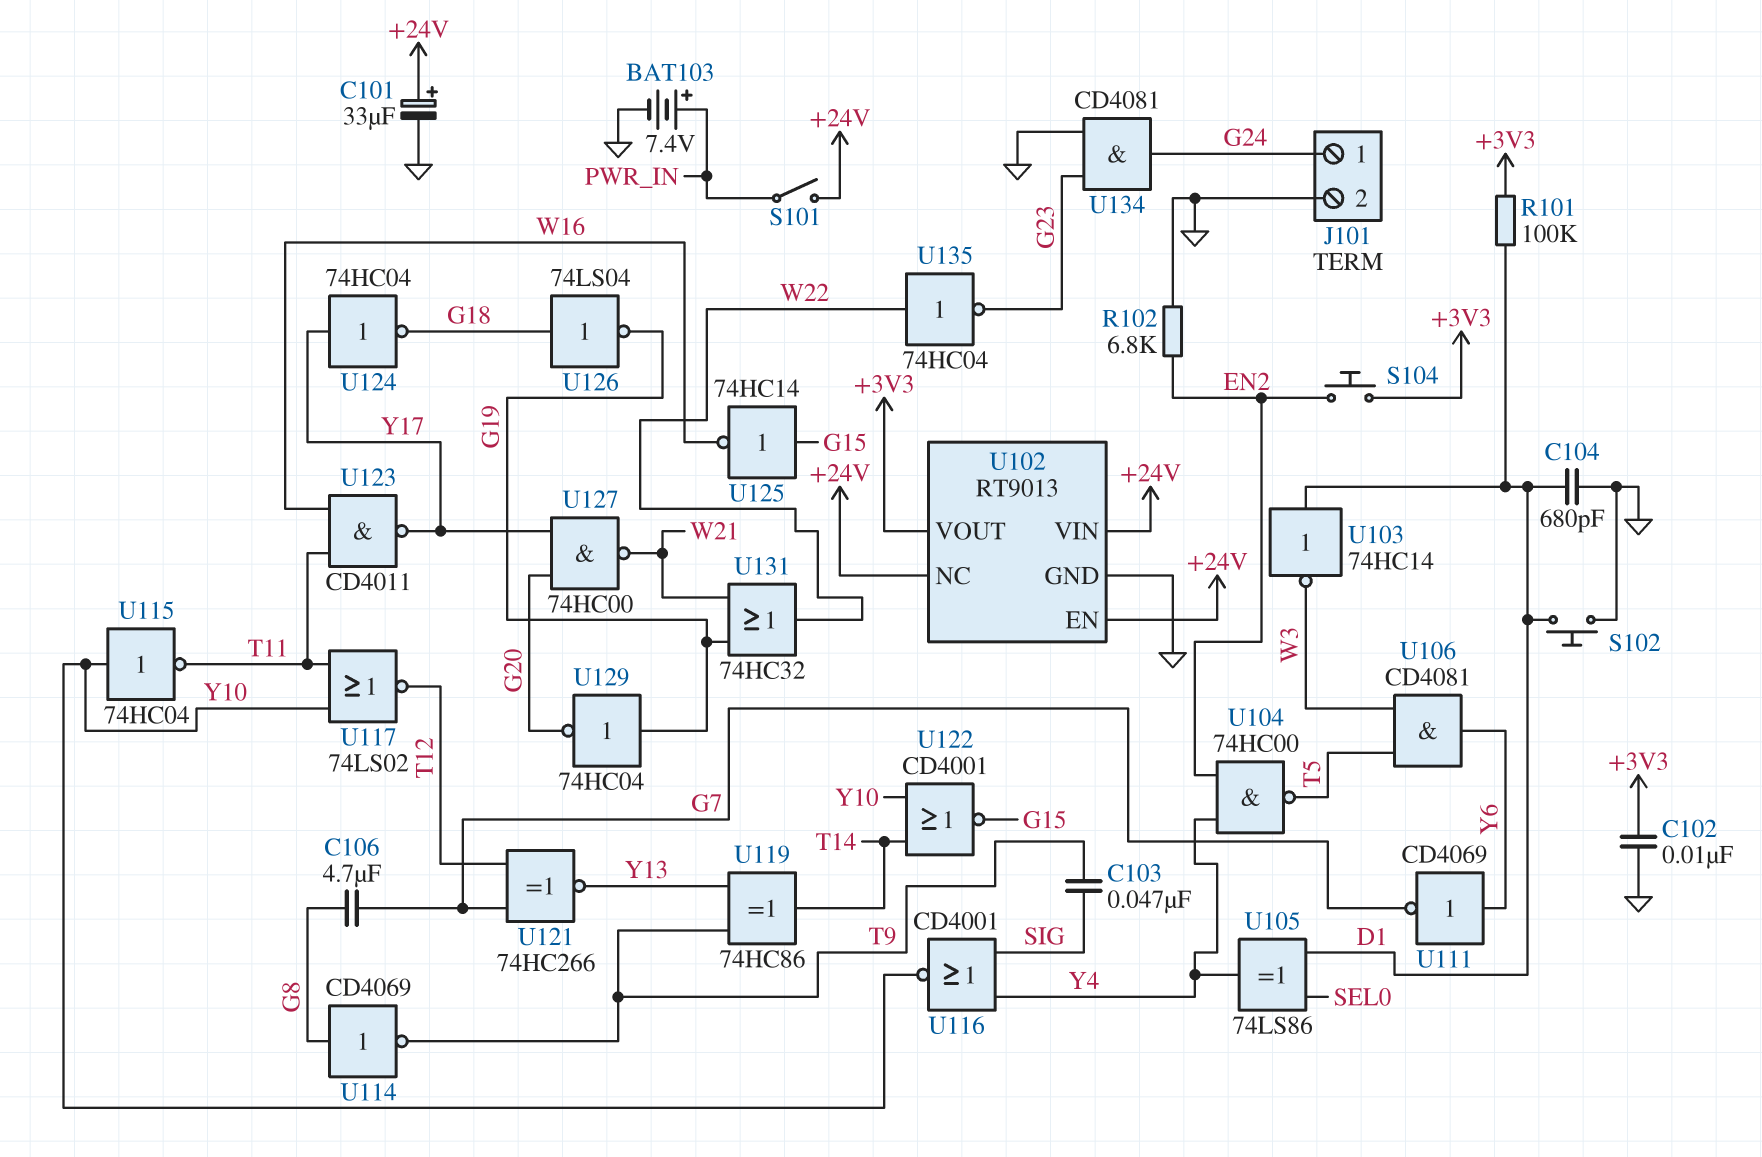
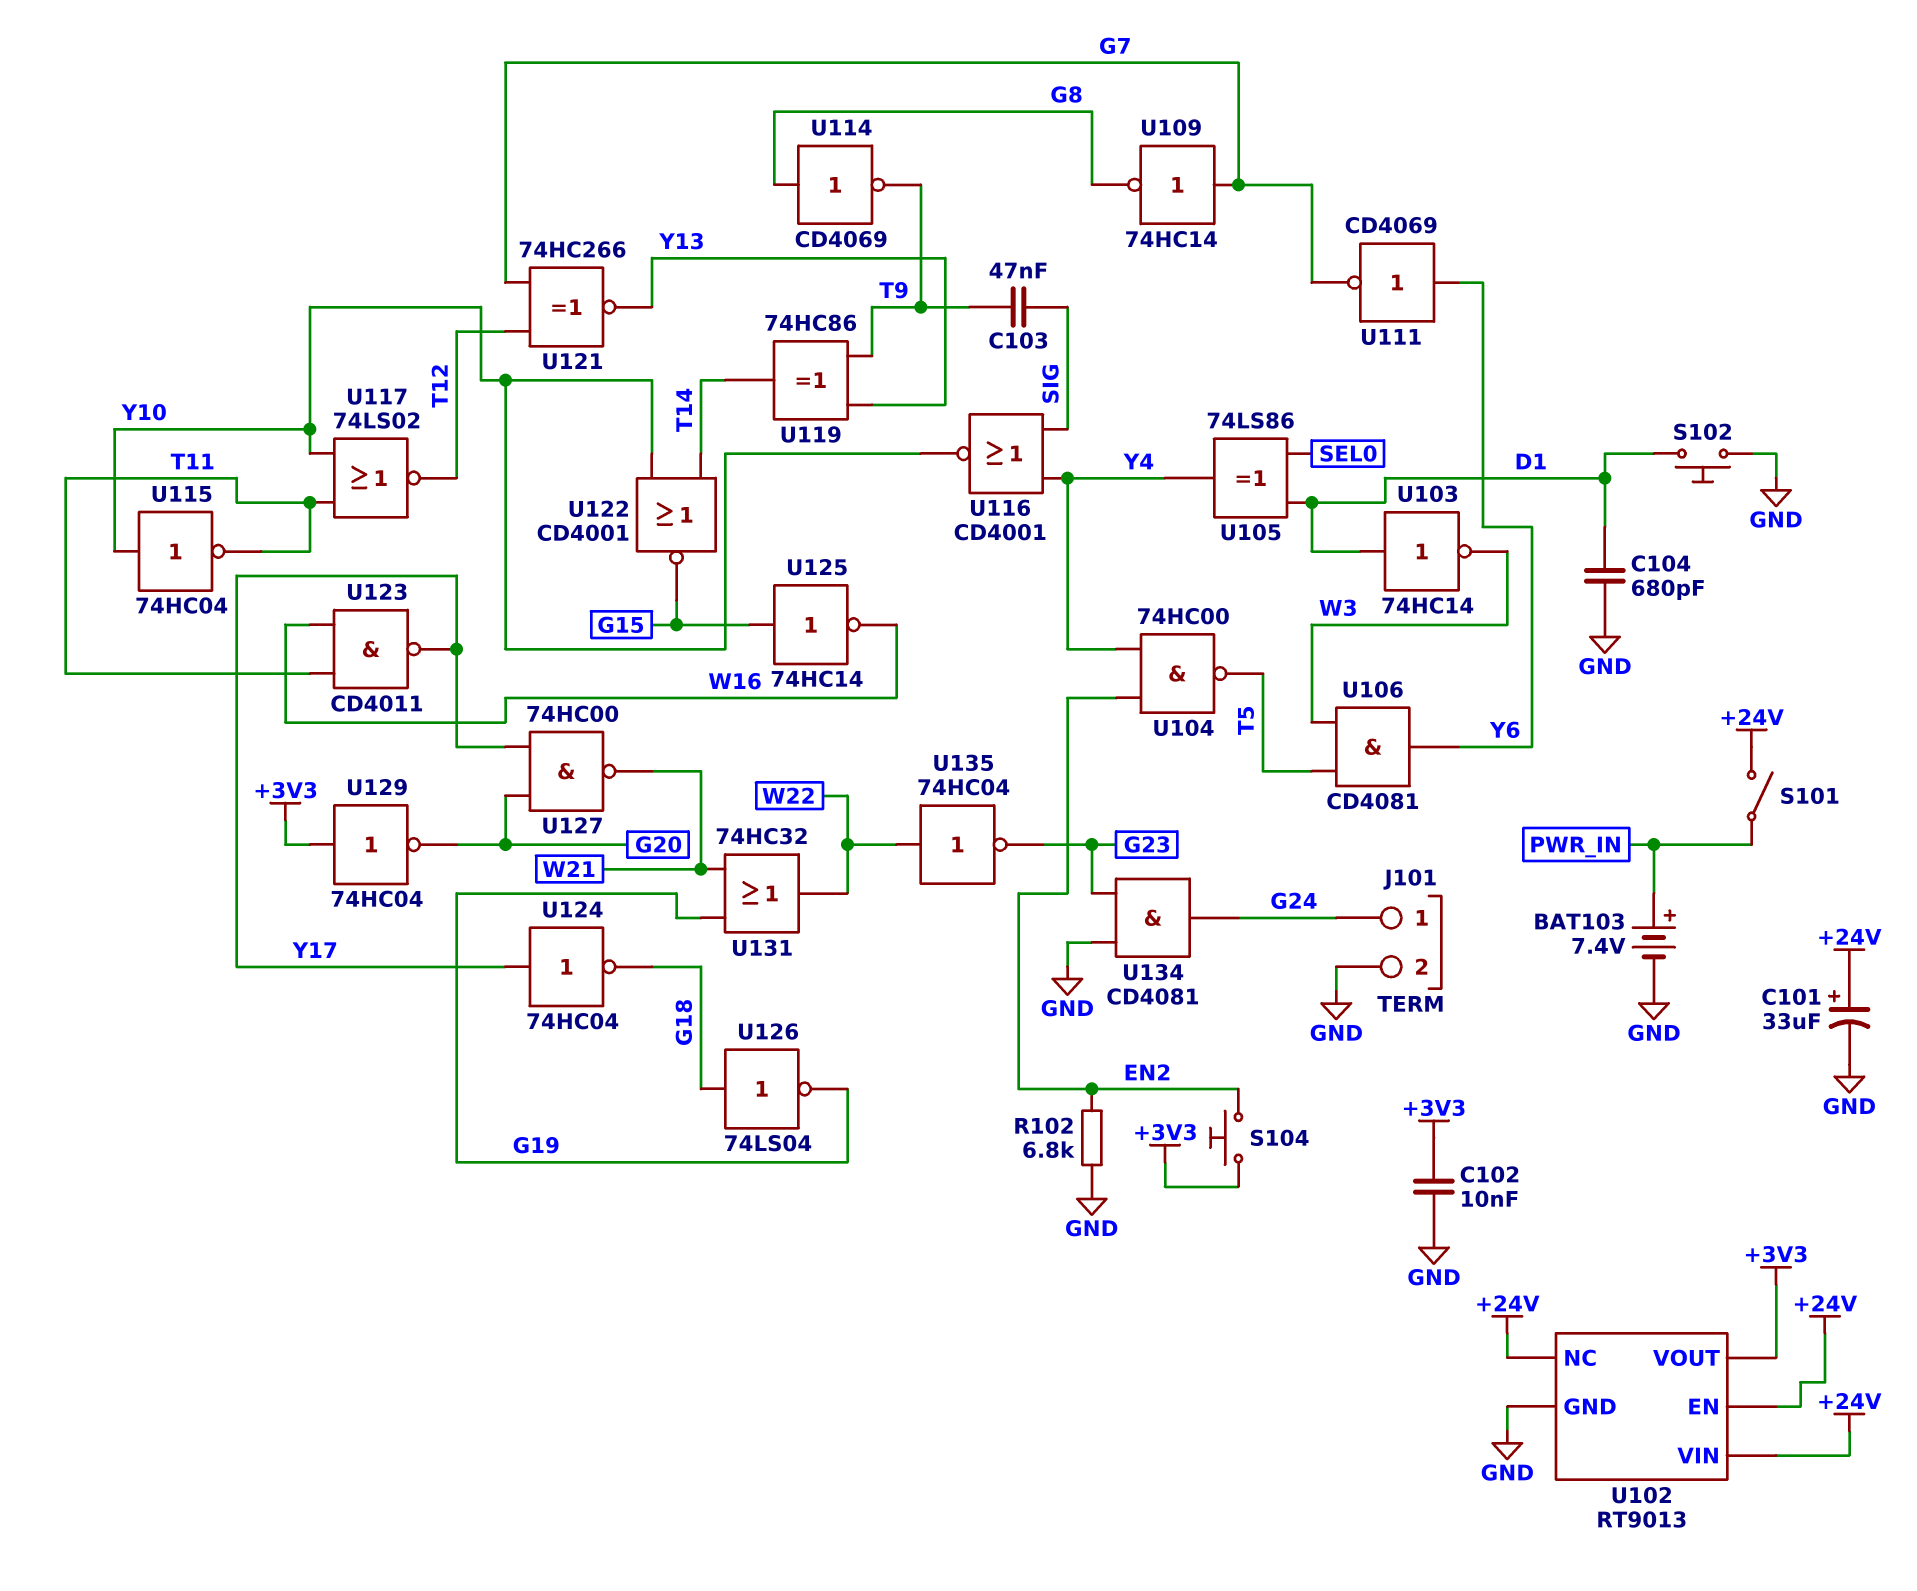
C106: 4.7uF (G7, G8) -> none
R101: 100k (+3V3, D1) -> none
U109: none -> NOT 74HC14 (in G7, out G8)
U129: NOT 74HC04 (in G19, out G20) -> NOT 74HC04 (in +3V3, out G20)

